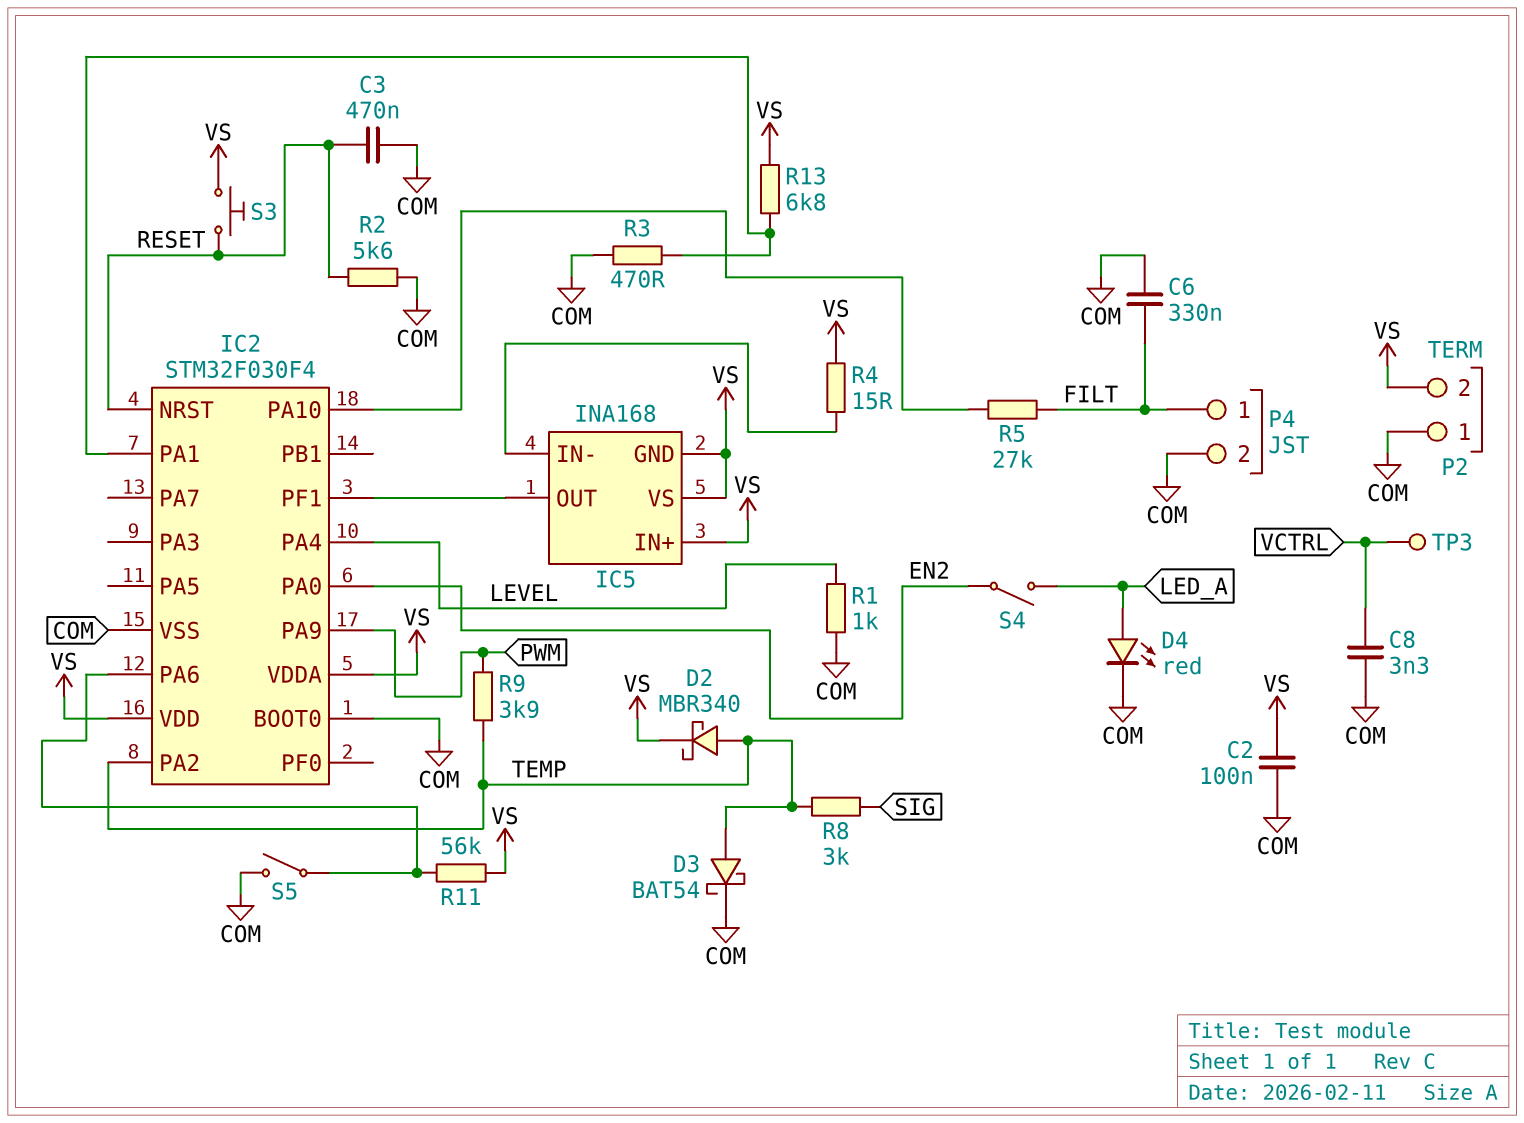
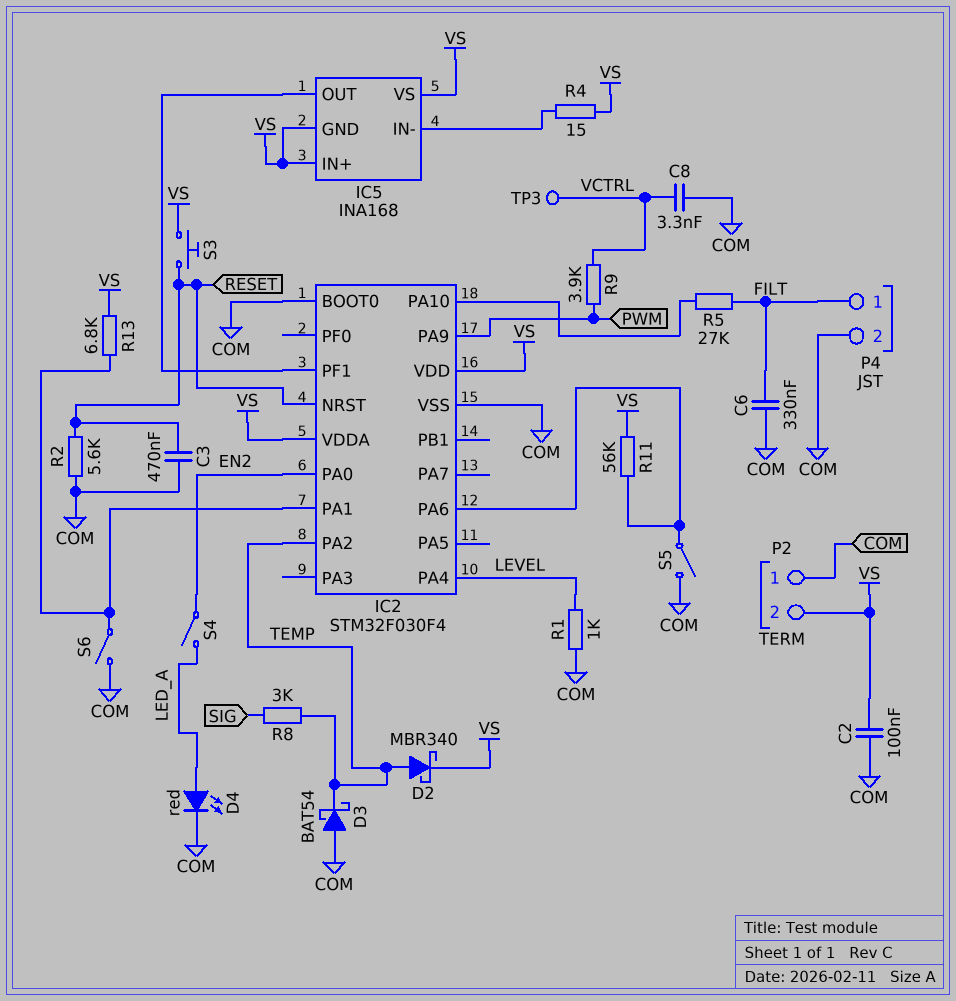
D3: schottky BAT54 (A TEMP, K COM) -> schottky BAT54 (A COM, K TEMP)
R3: 470 (COM, IC2/PA1) -> none
R9: 3.9k (PWM, TEMP) -> 3.9k (PWM, VCTRL)
S6: none -> switch (COM, IC2/PA1)

